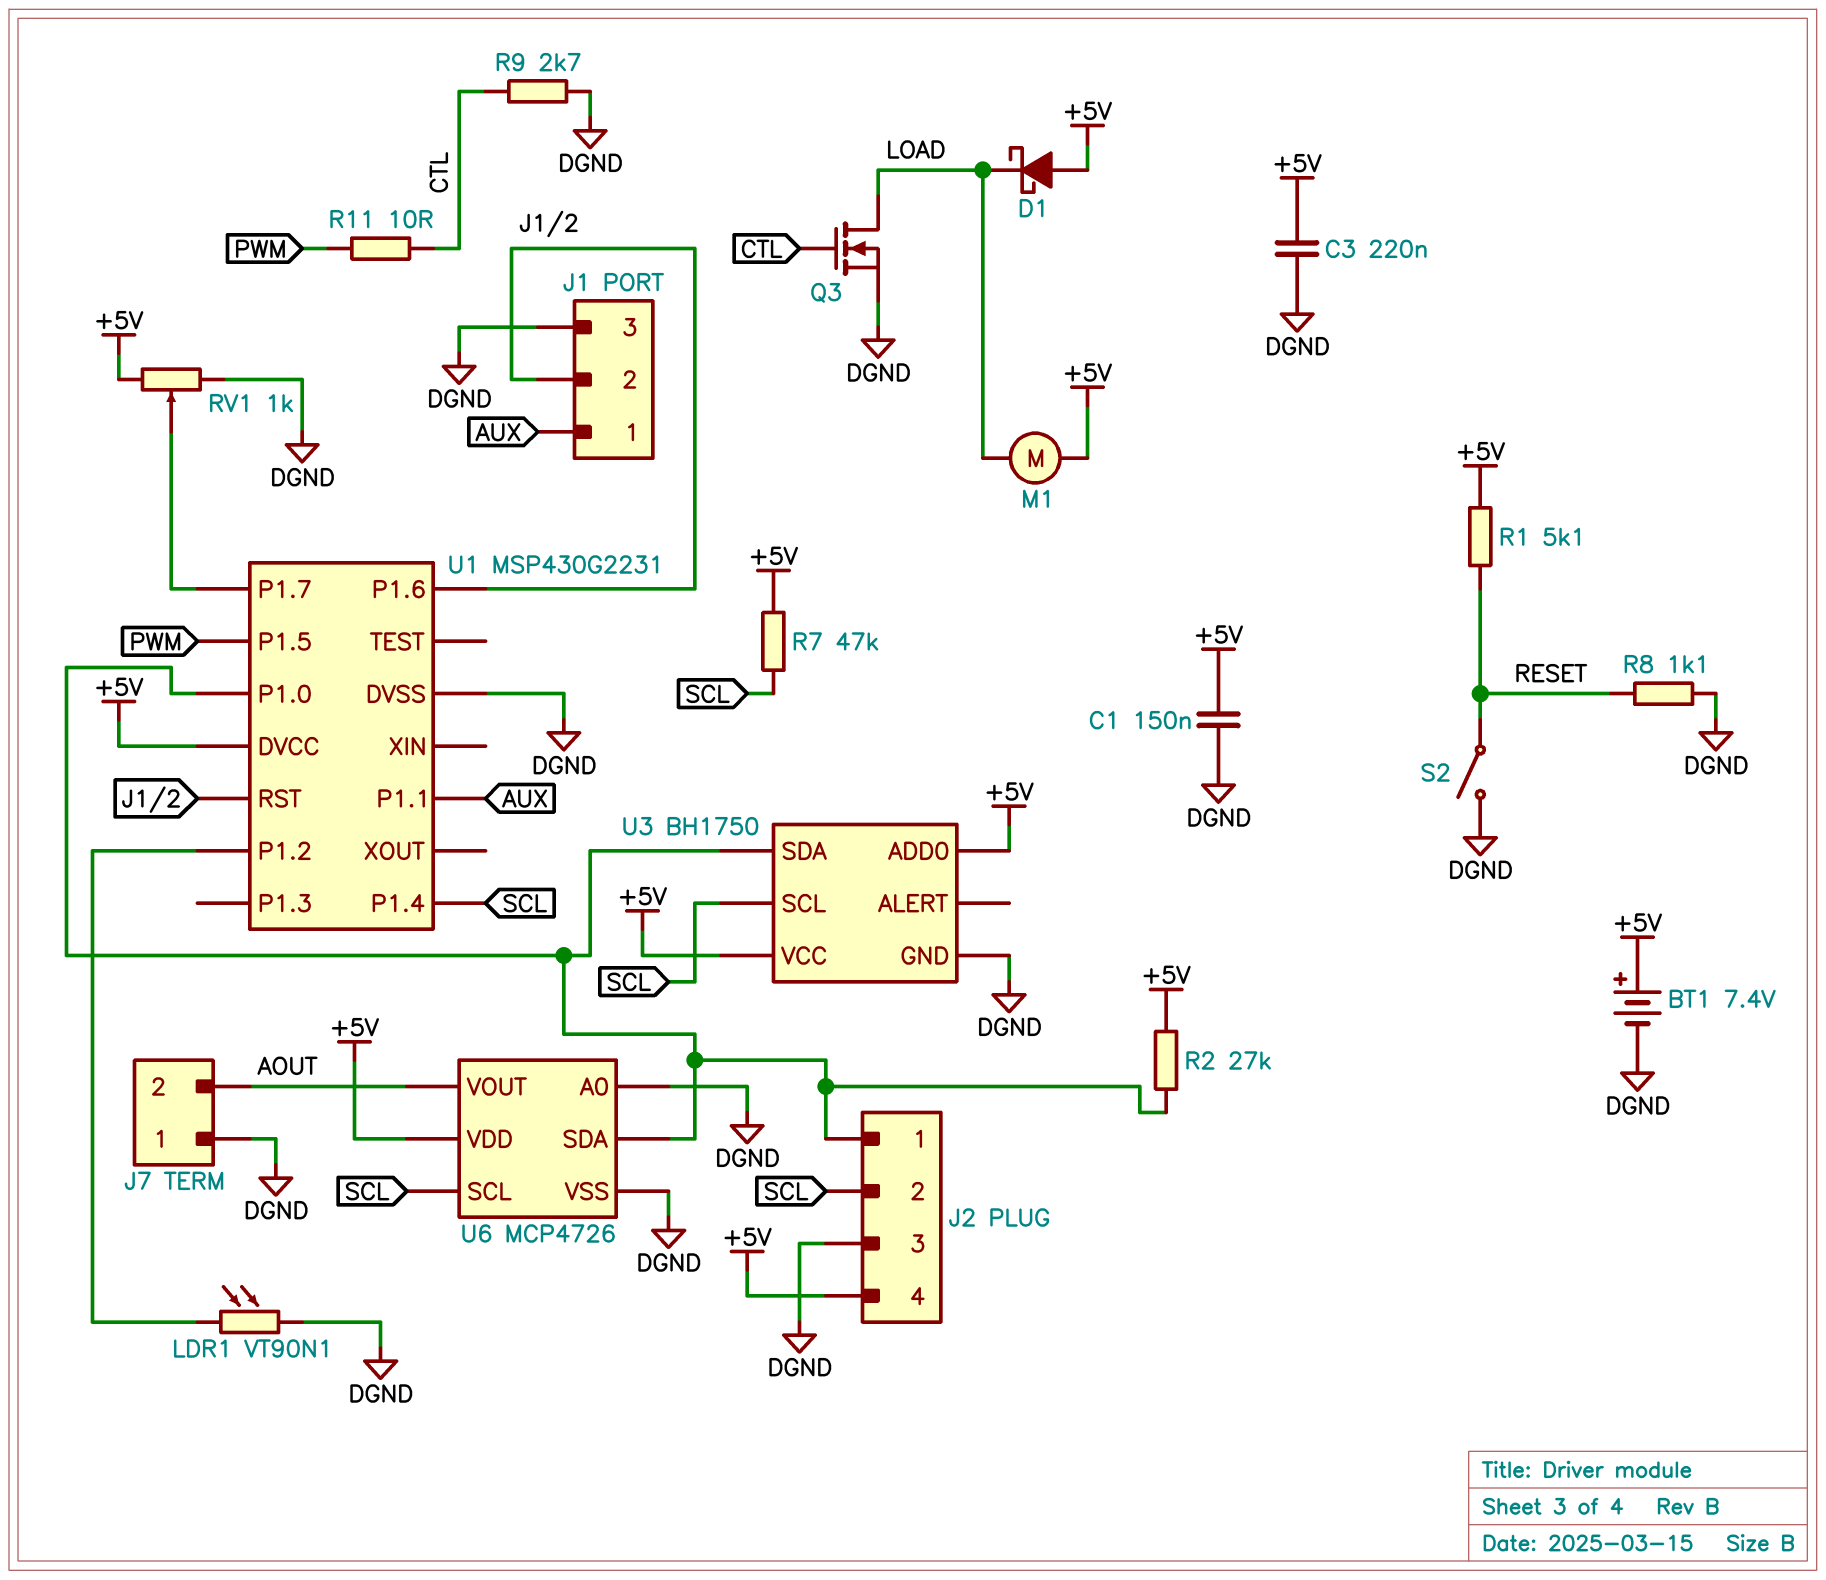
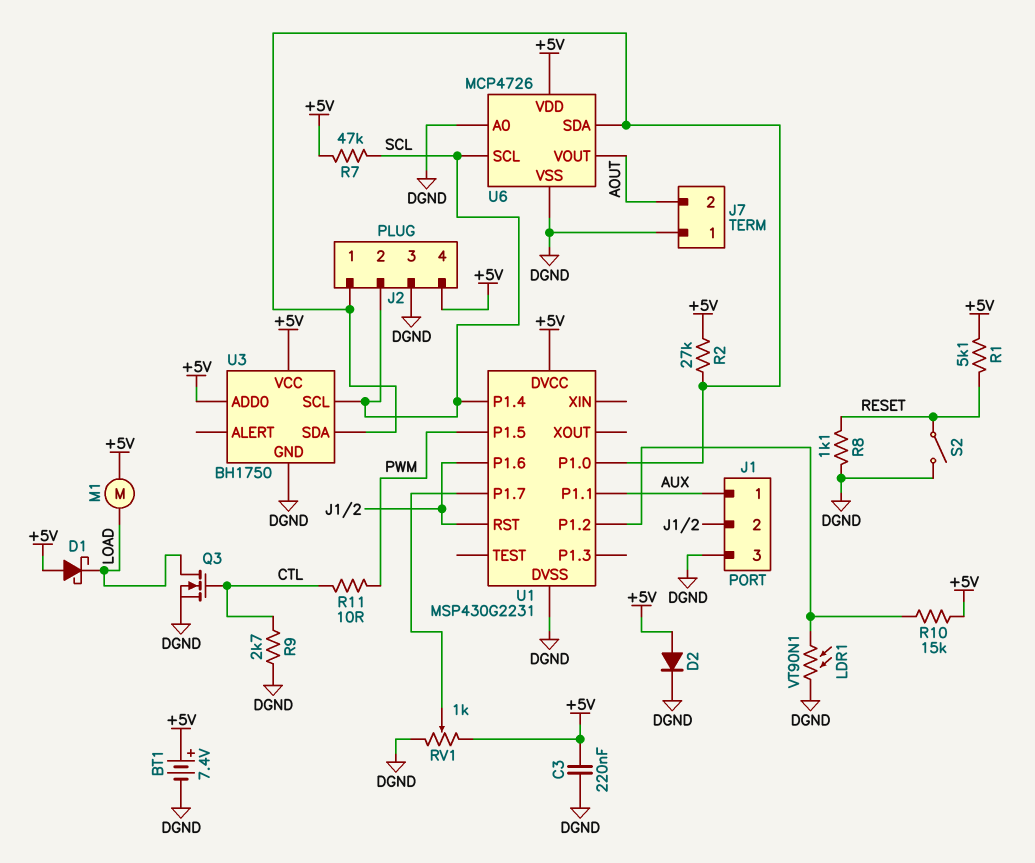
C1: 150nF (+5V, DGND) -> none
D2: none -> diode (A +5V, K DGND)
R10: none -> 15k (+5V, U1/P1.2)

